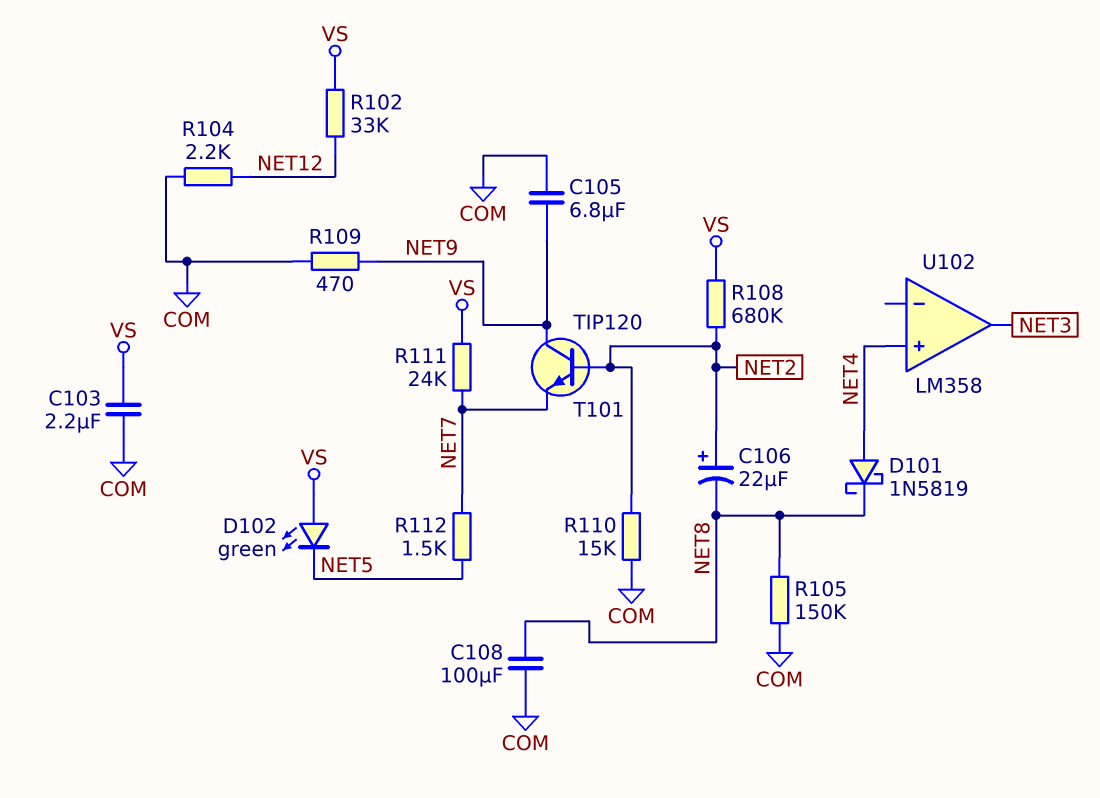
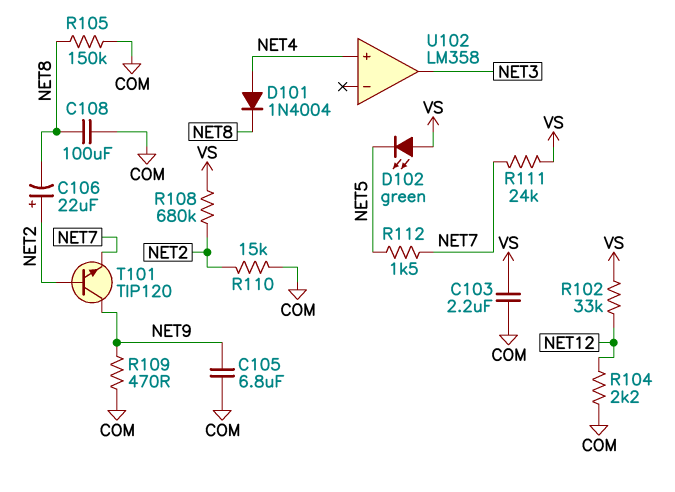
D101: schottky 1N5819 (A NET4, K NET8) -> diode 1N4004 (A NET4, K NET8)

